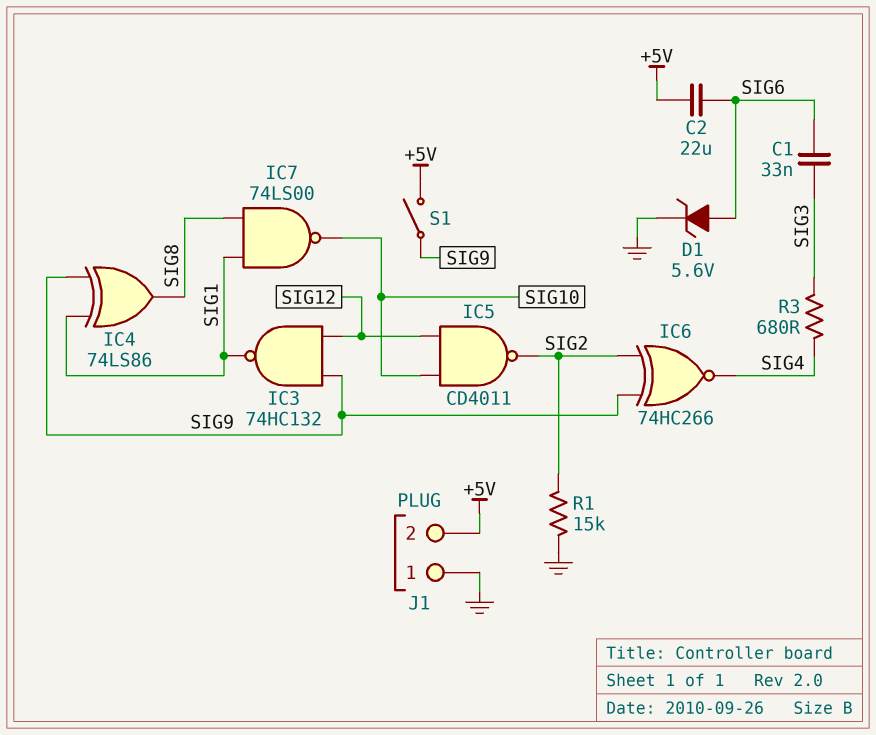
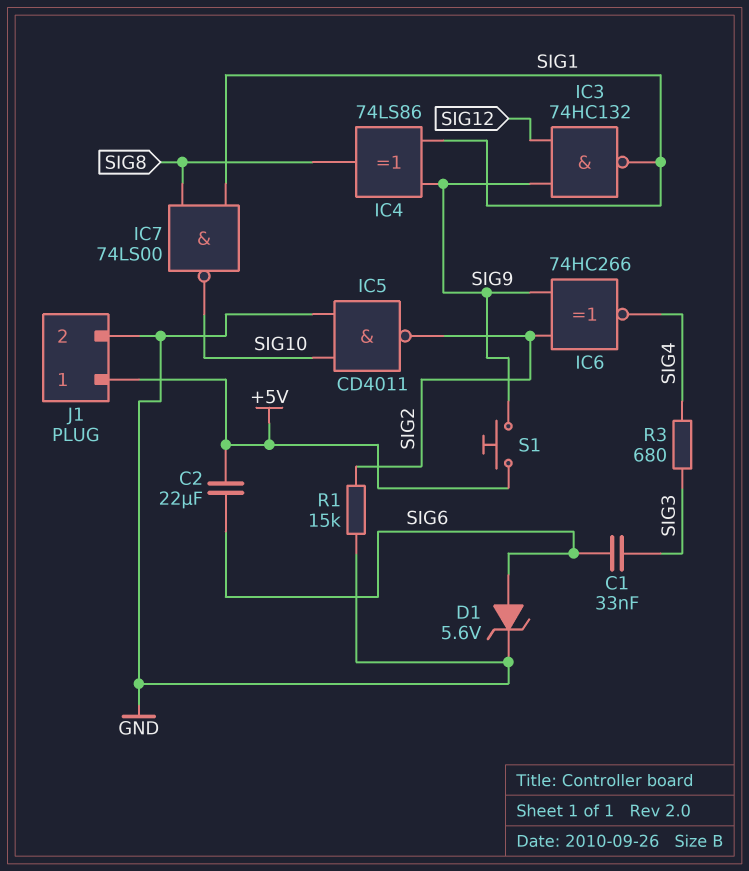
IC5: NAND CD4011 (in SIG10, in SIG12, out SIG2) -> NAND CD4011 (in GND, in SIG10, out SIG2)
J1 pin 1: GND -> +5V
J1 pin 2: +5V -> GND
S1: switch (+5V, SIG9) -> button (+5V, SIG9)

